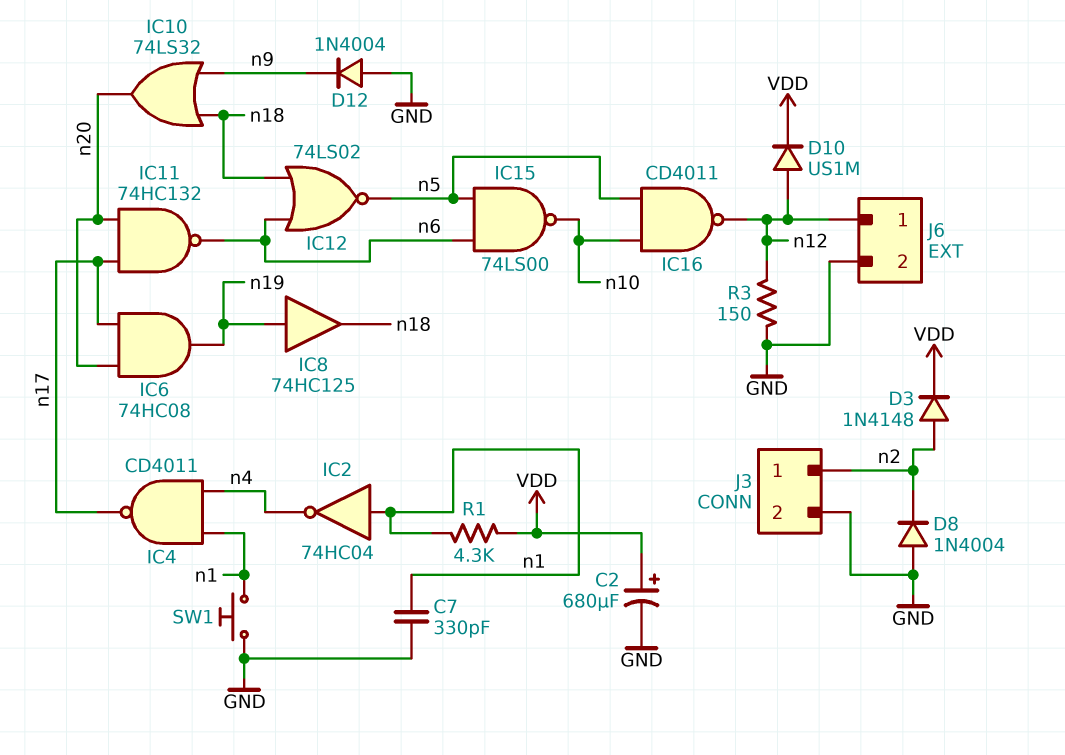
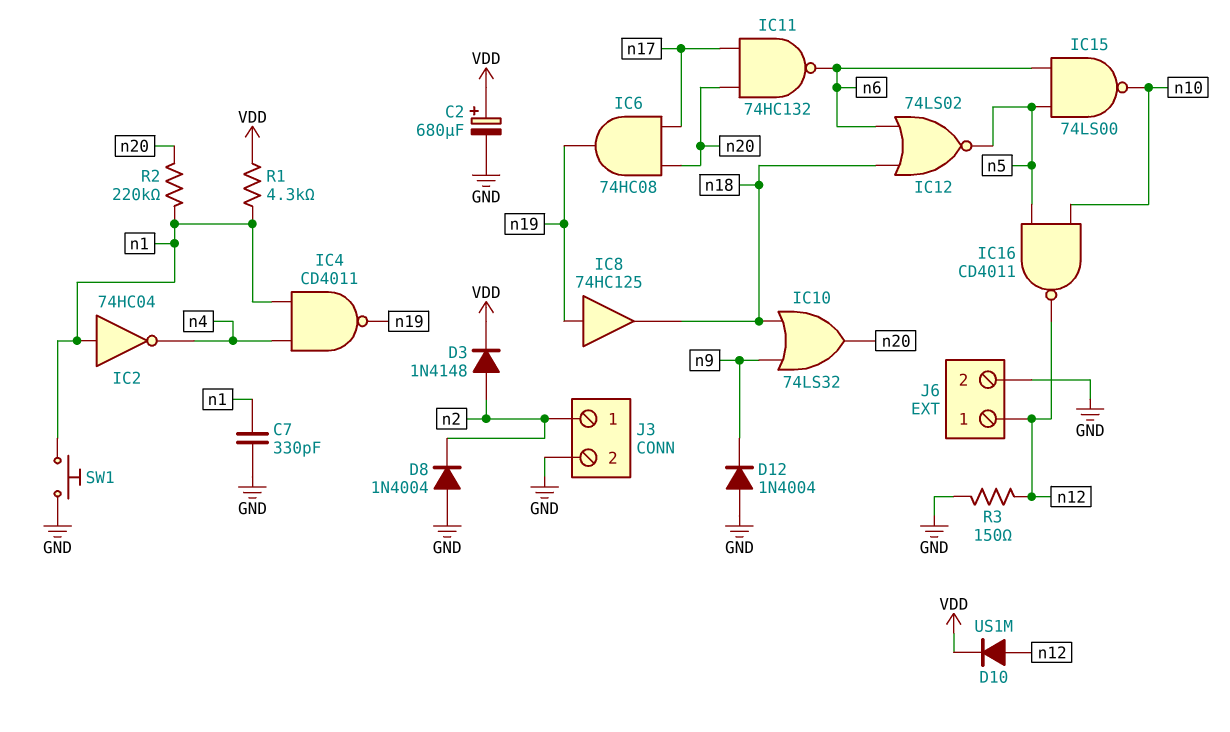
IC4: NAND CD4011 (in n1, in n4, out n17) -> NAND CD4011 (in n1, in n4, out n19)
R2: none -> 220k (n1, n20)

